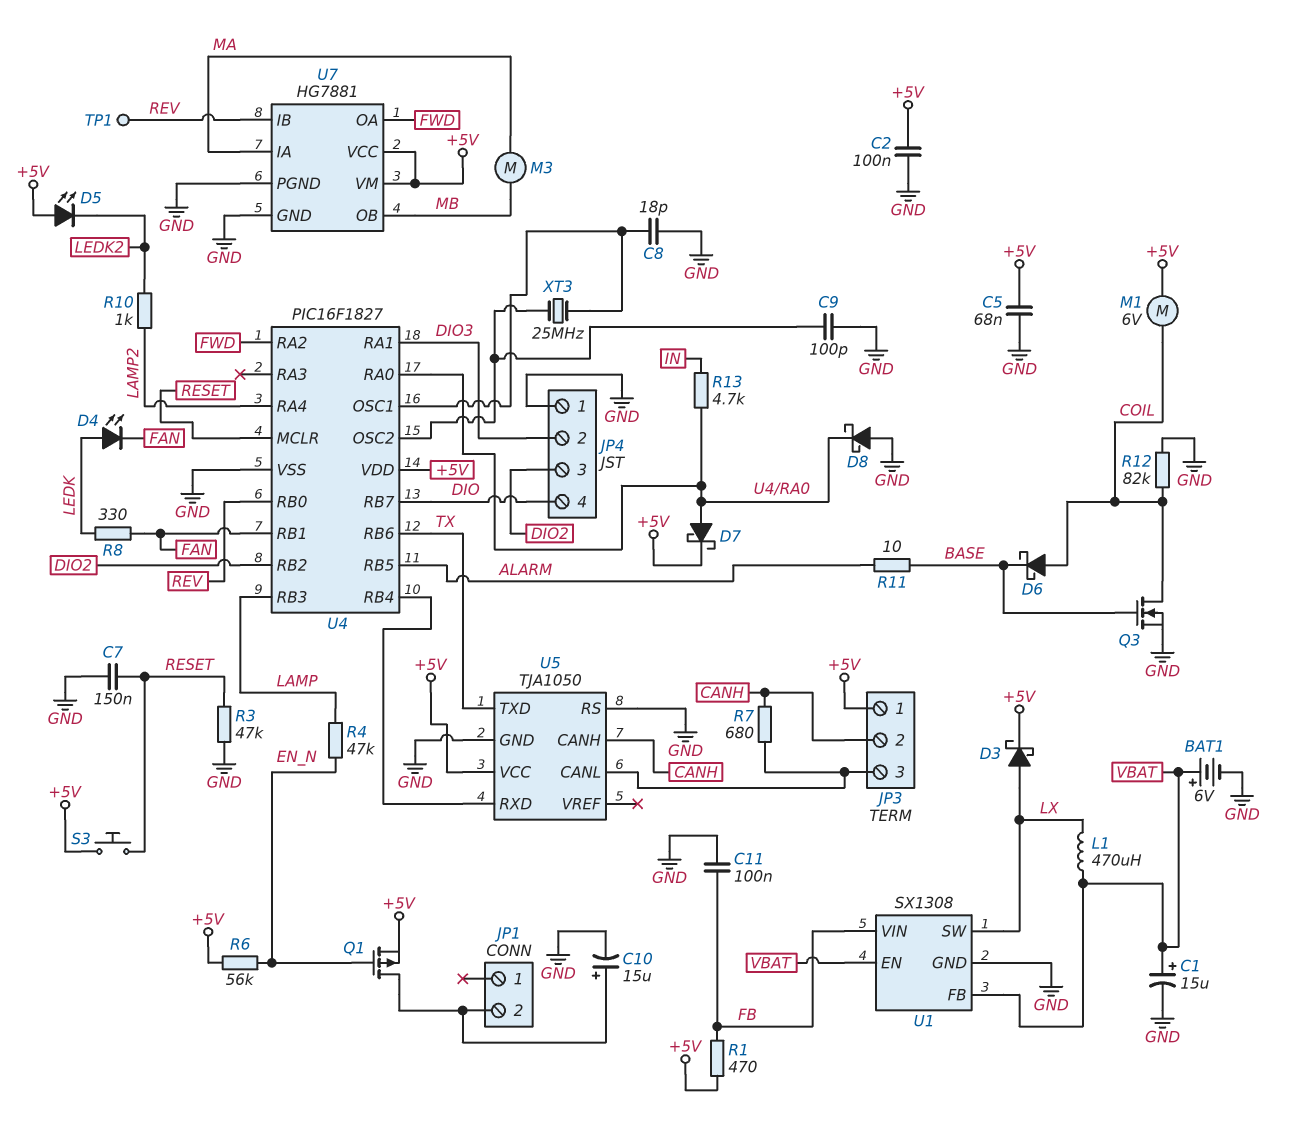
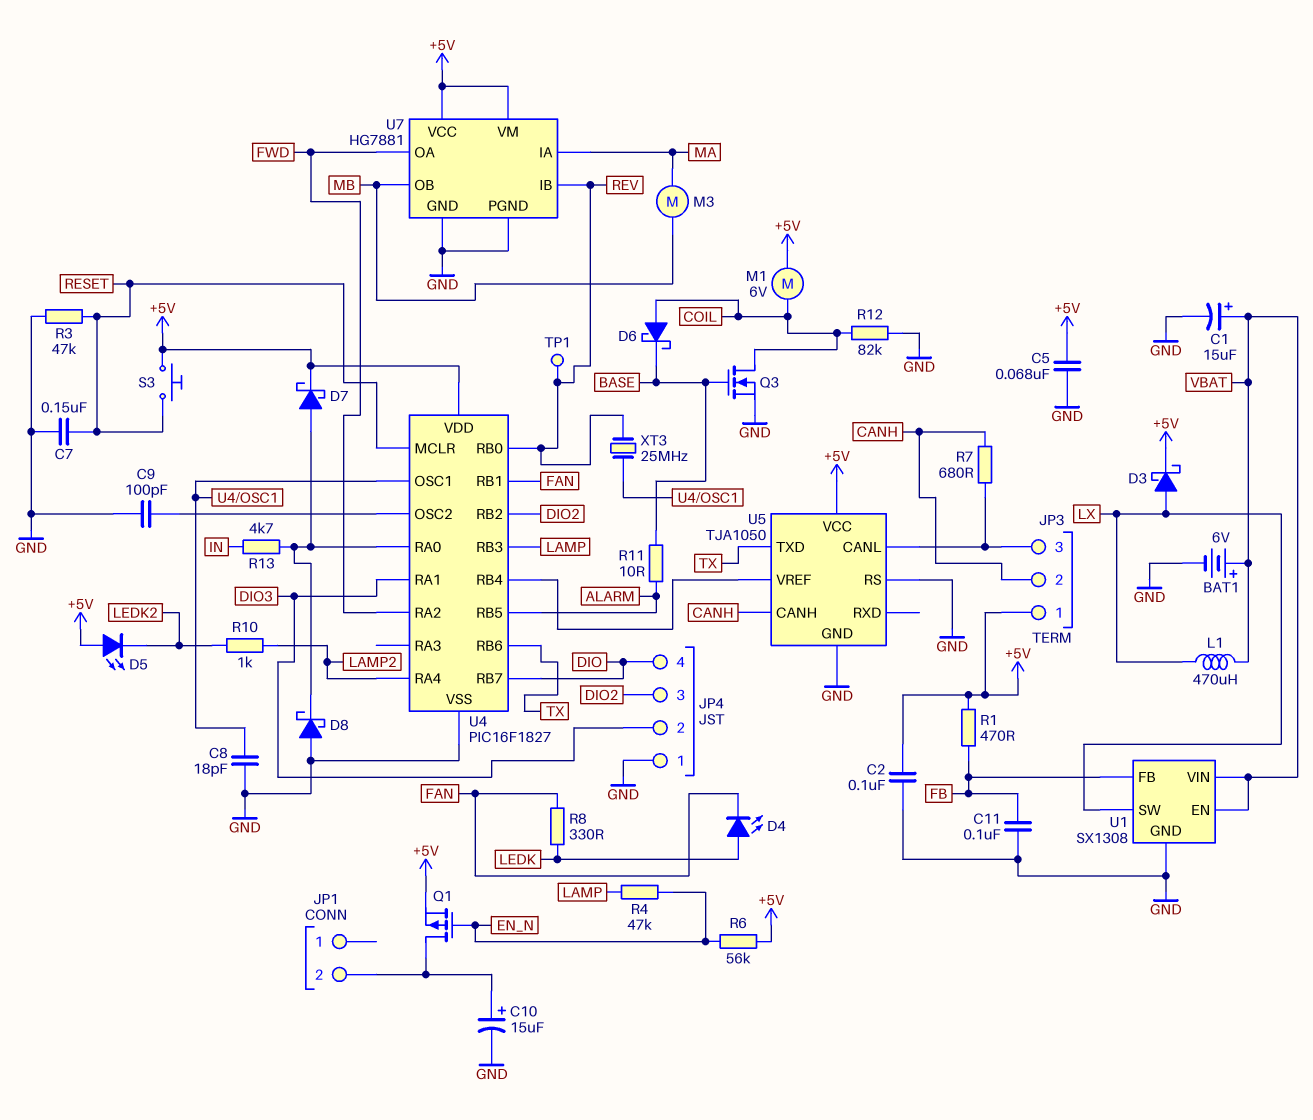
U1 pin FB: VBAT -> FB
U1 pin VIN: FB -> VBAT
U5 pin RXD: U4/RB4 -> none
U5 pin VREF: none -> U4/RB4
XT3: 25MHz (U4/OSC1, U4/OSC2) -> 25MHz (REV, U4/OSC1)

